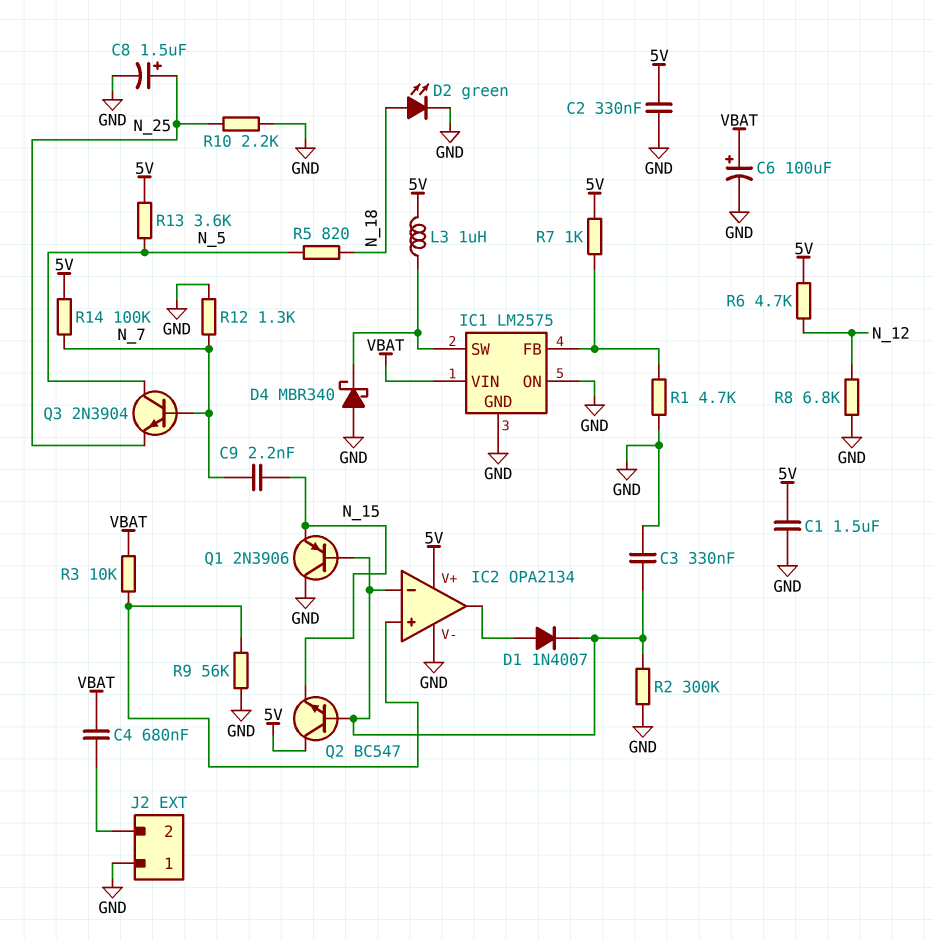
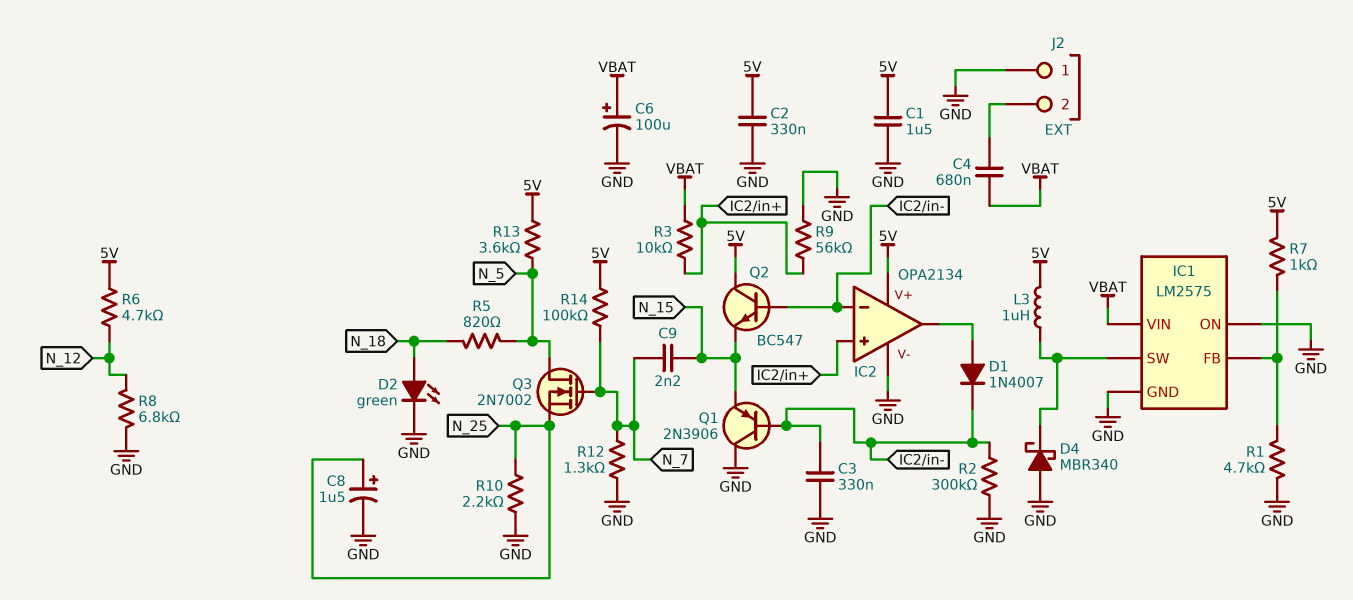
Q3: NPN 2N3904 (B N_7, C N_5, E N_25) -> NMOS 2N7002 (G N_7, D N_5, S N_25)

